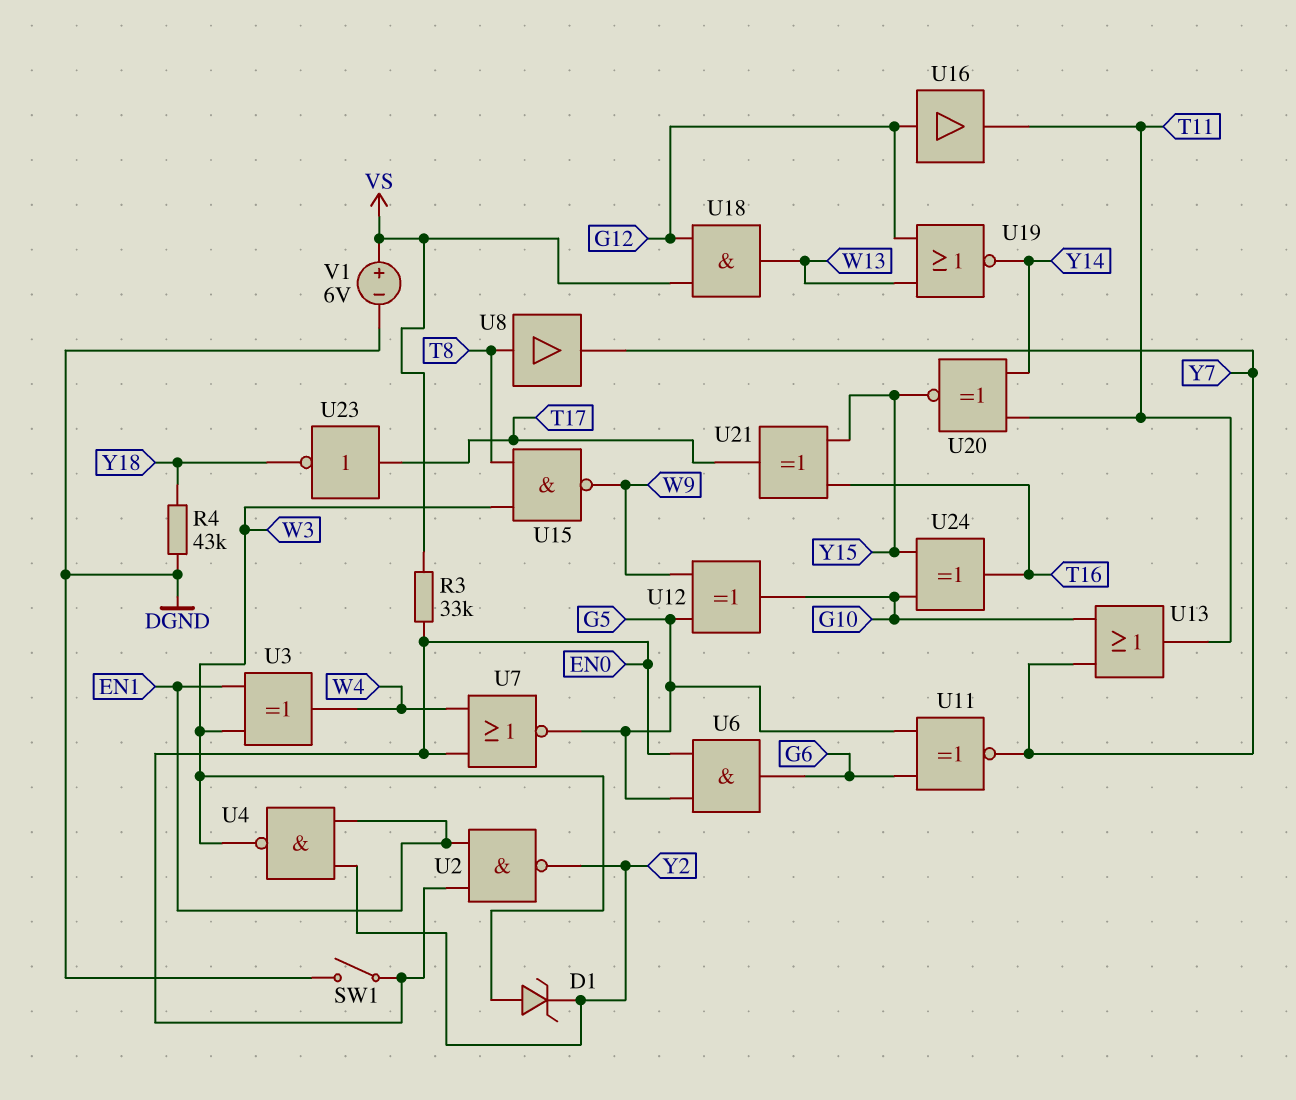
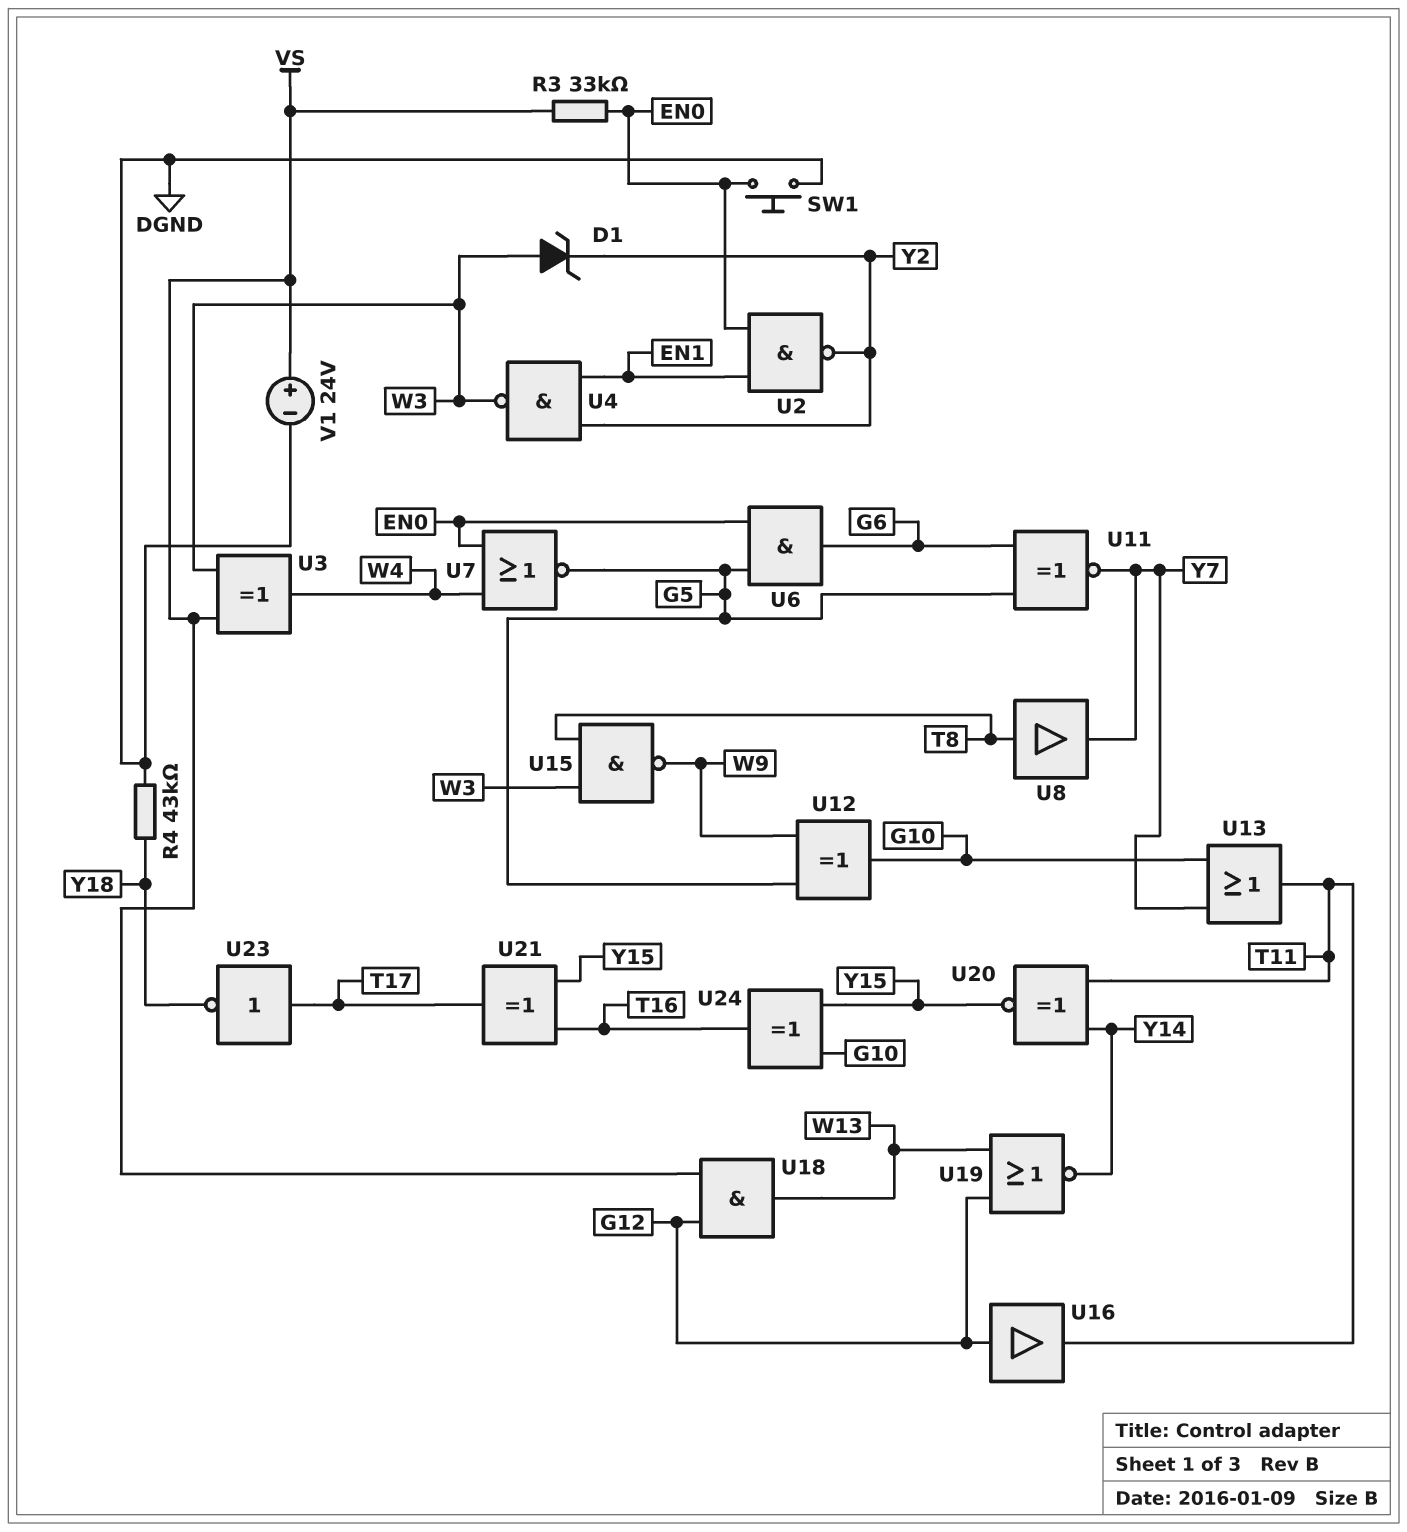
SW1: switch (DGND, EN0) -> button (DGND, EN0)
U3: XOR (in EN1, in W3, out W4) -> XOR (in VS, in W3, out W4)
V1: 6V (plus VS, minus DGND) -> 24V (plus VS, minus DGND)

